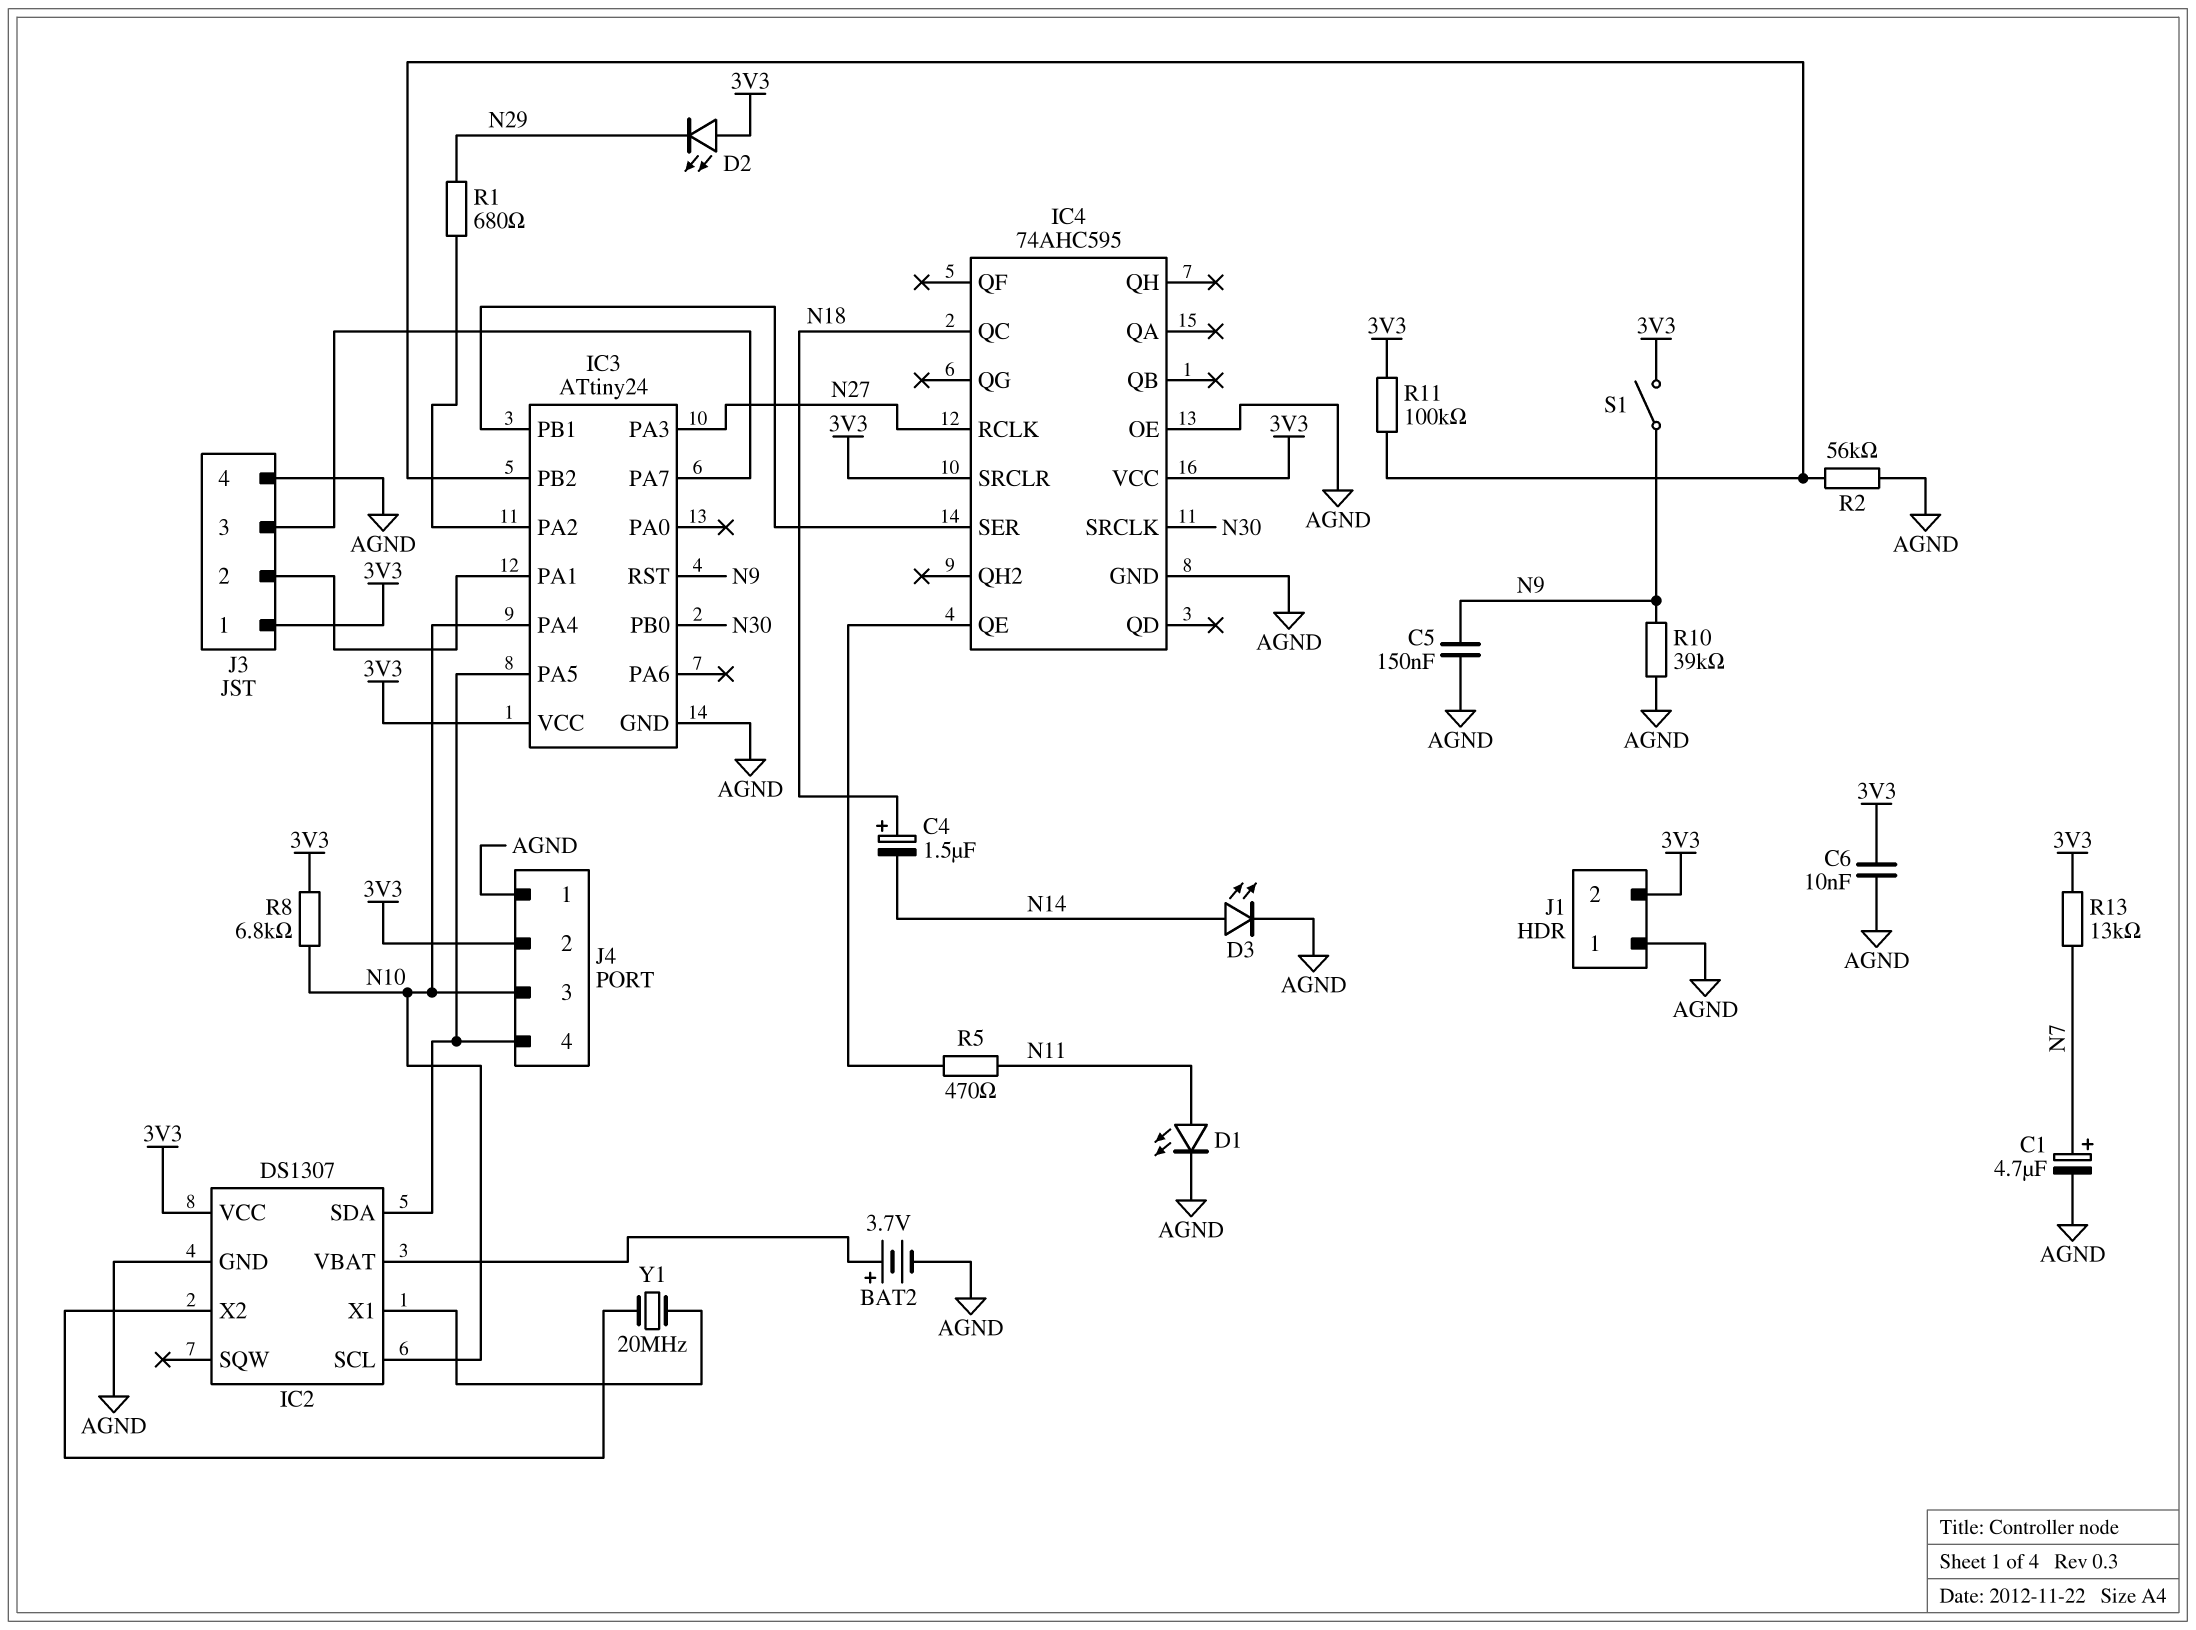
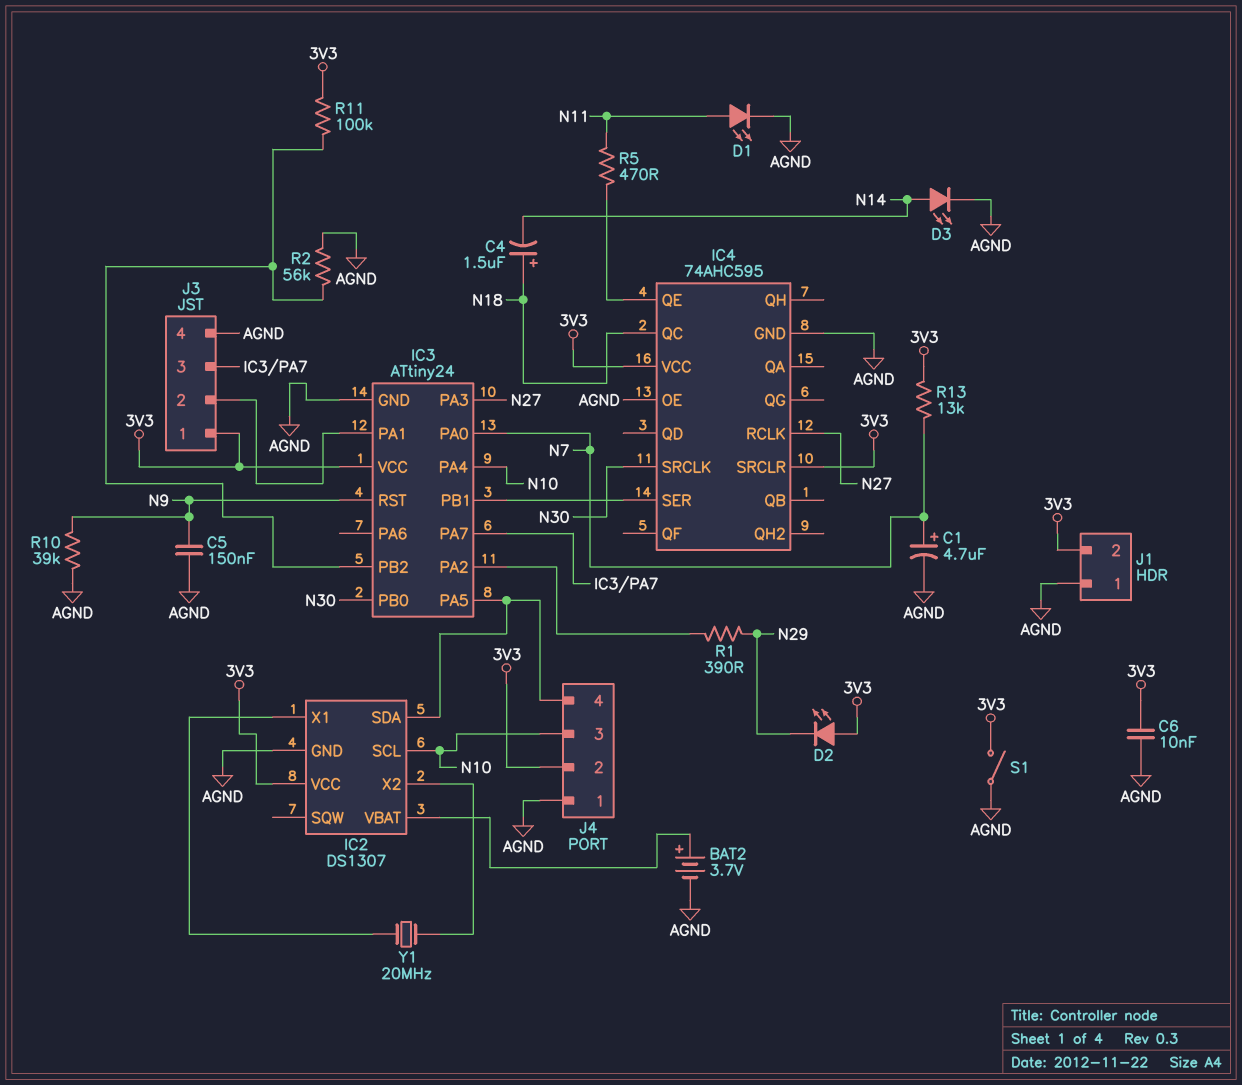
IC3 pin PA0: none -> N7
R1: 680 (IC3/PA2, N29) -> 390 (IC3/PA2, N29)
R8: 6.8k (3V3, N10) -> none
S1: switch (3V3, N9) -> switch (3V3, AGND)

